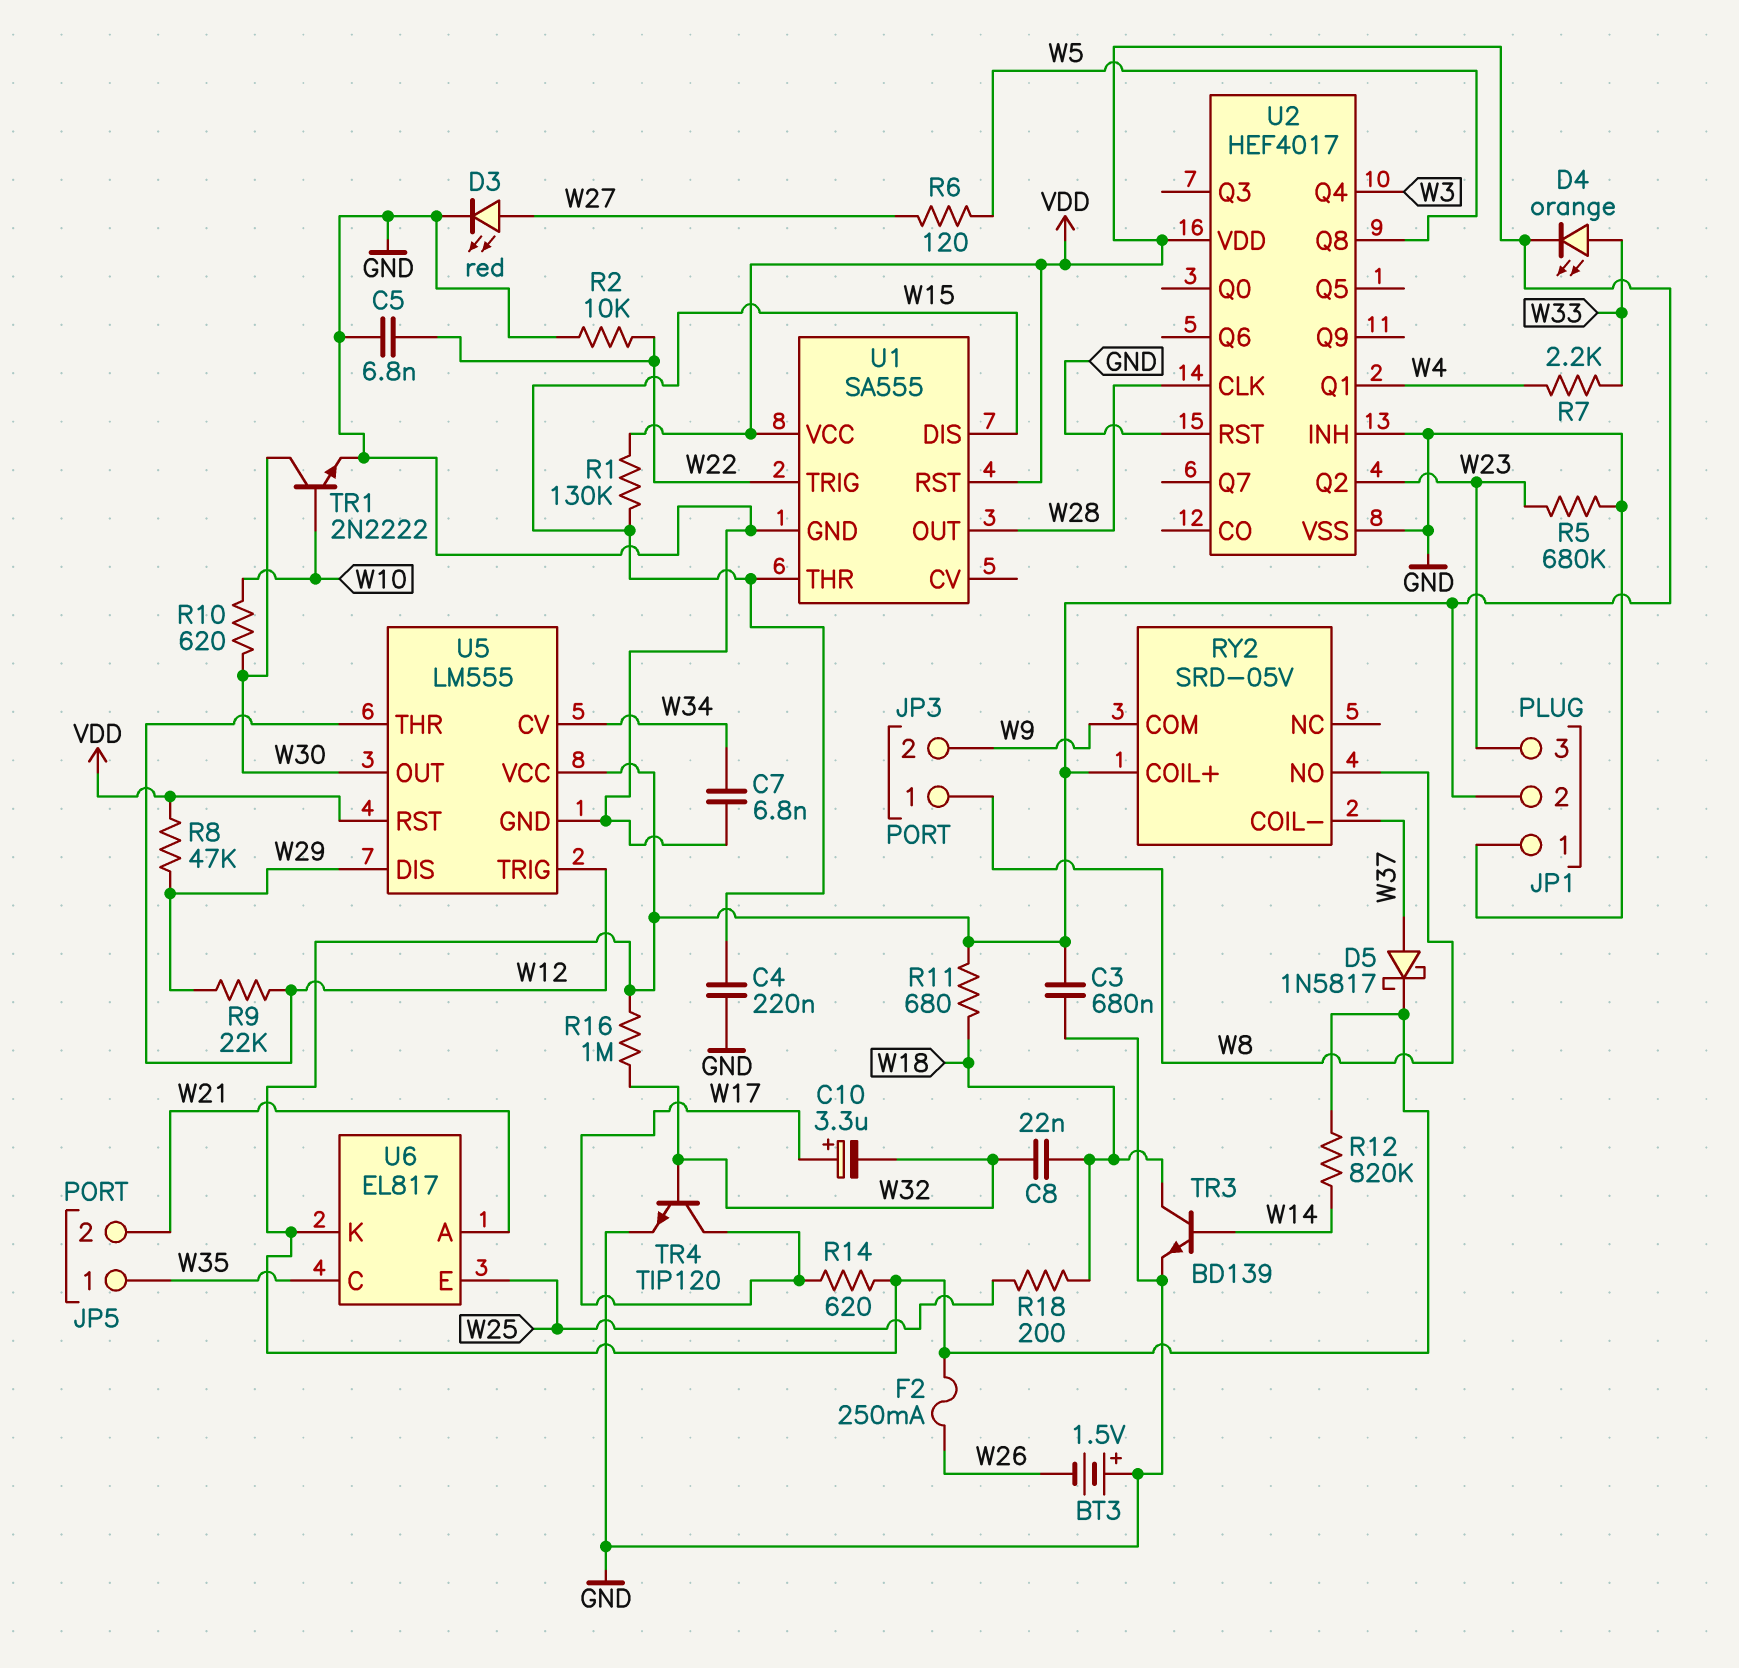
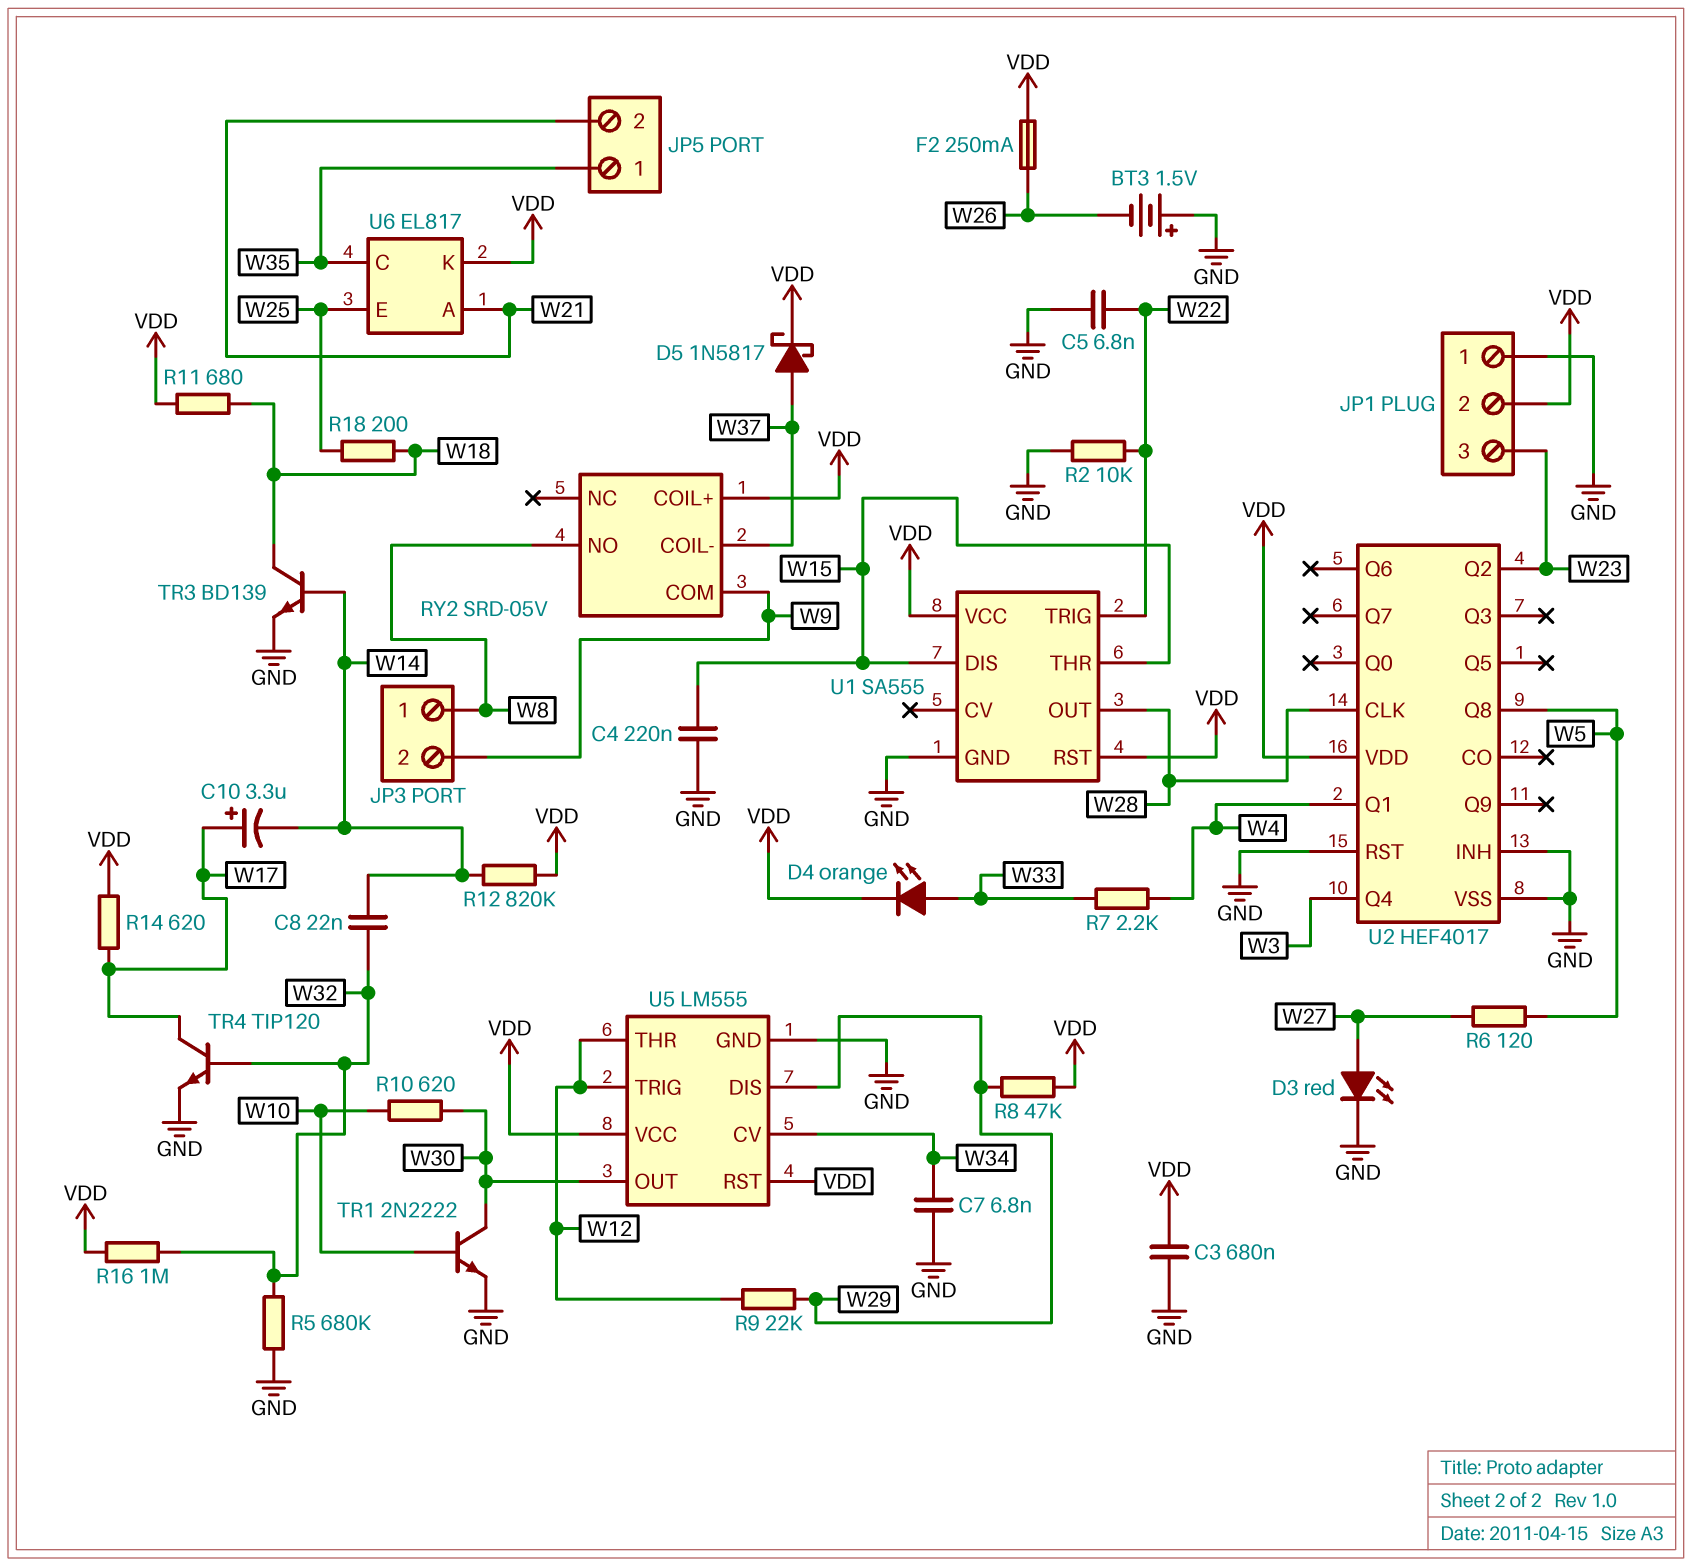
C8: 22nF (W18, W32) -> 22nF (W14, W32)
C10: 3.3uF (plus W17, minus W32) -> 3.3uF (plus W17, minus W14)
R1: 130k (VDD, W15) -> none
R5: 680k (GND, W23) -> 680k (GND, W32)

